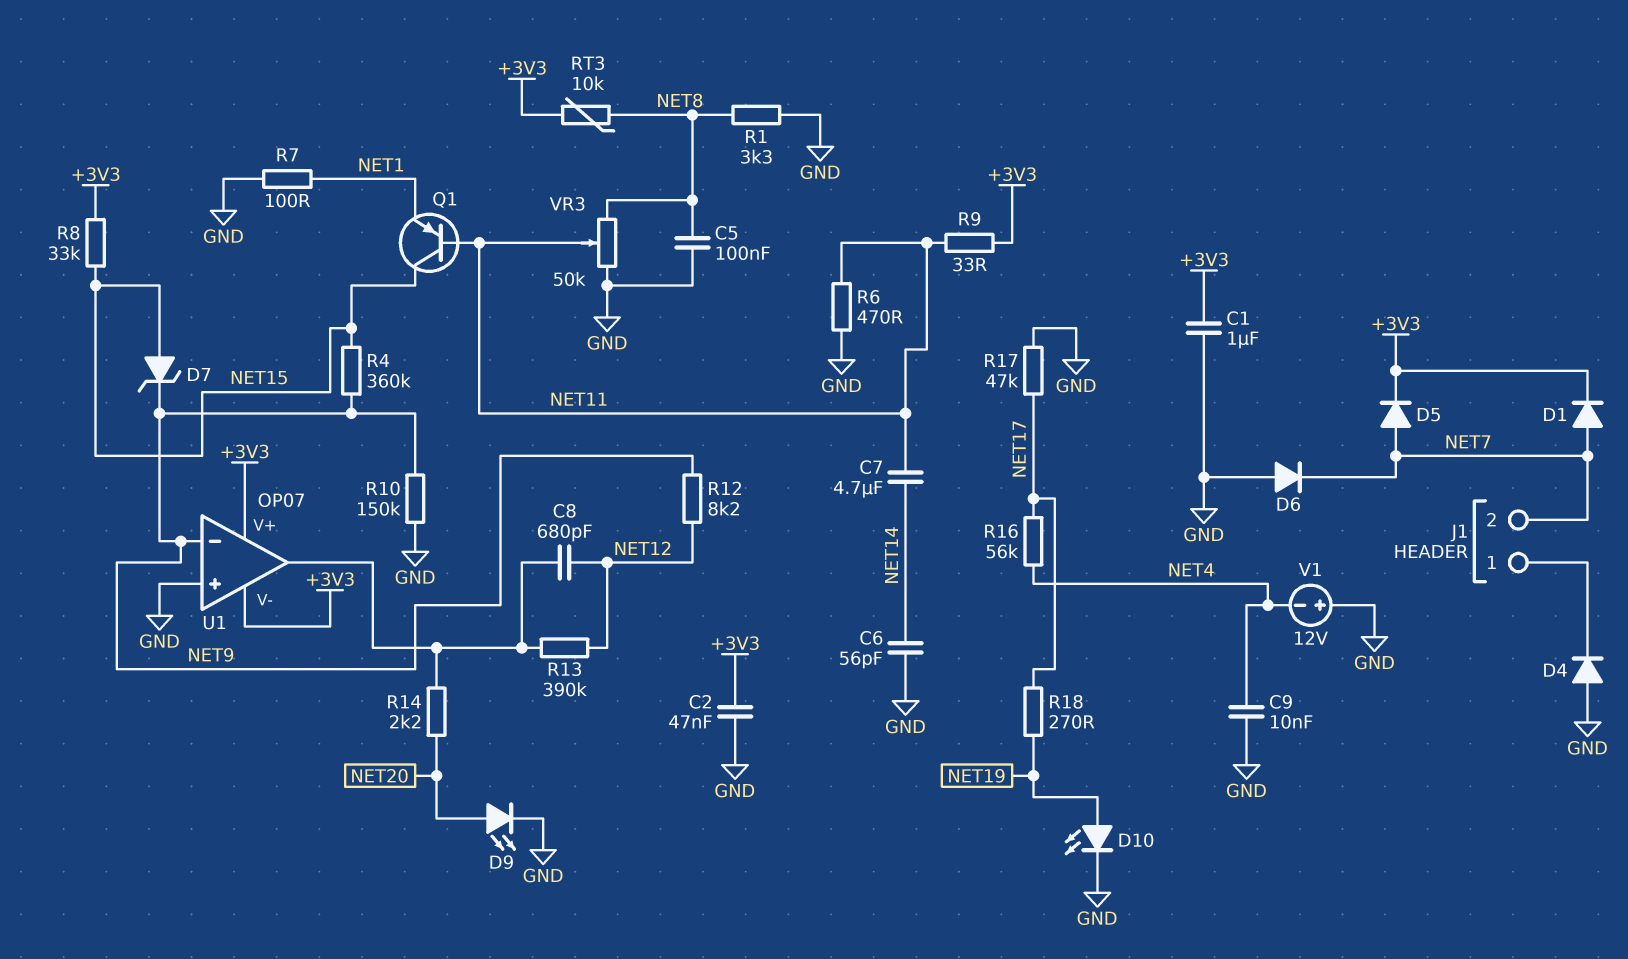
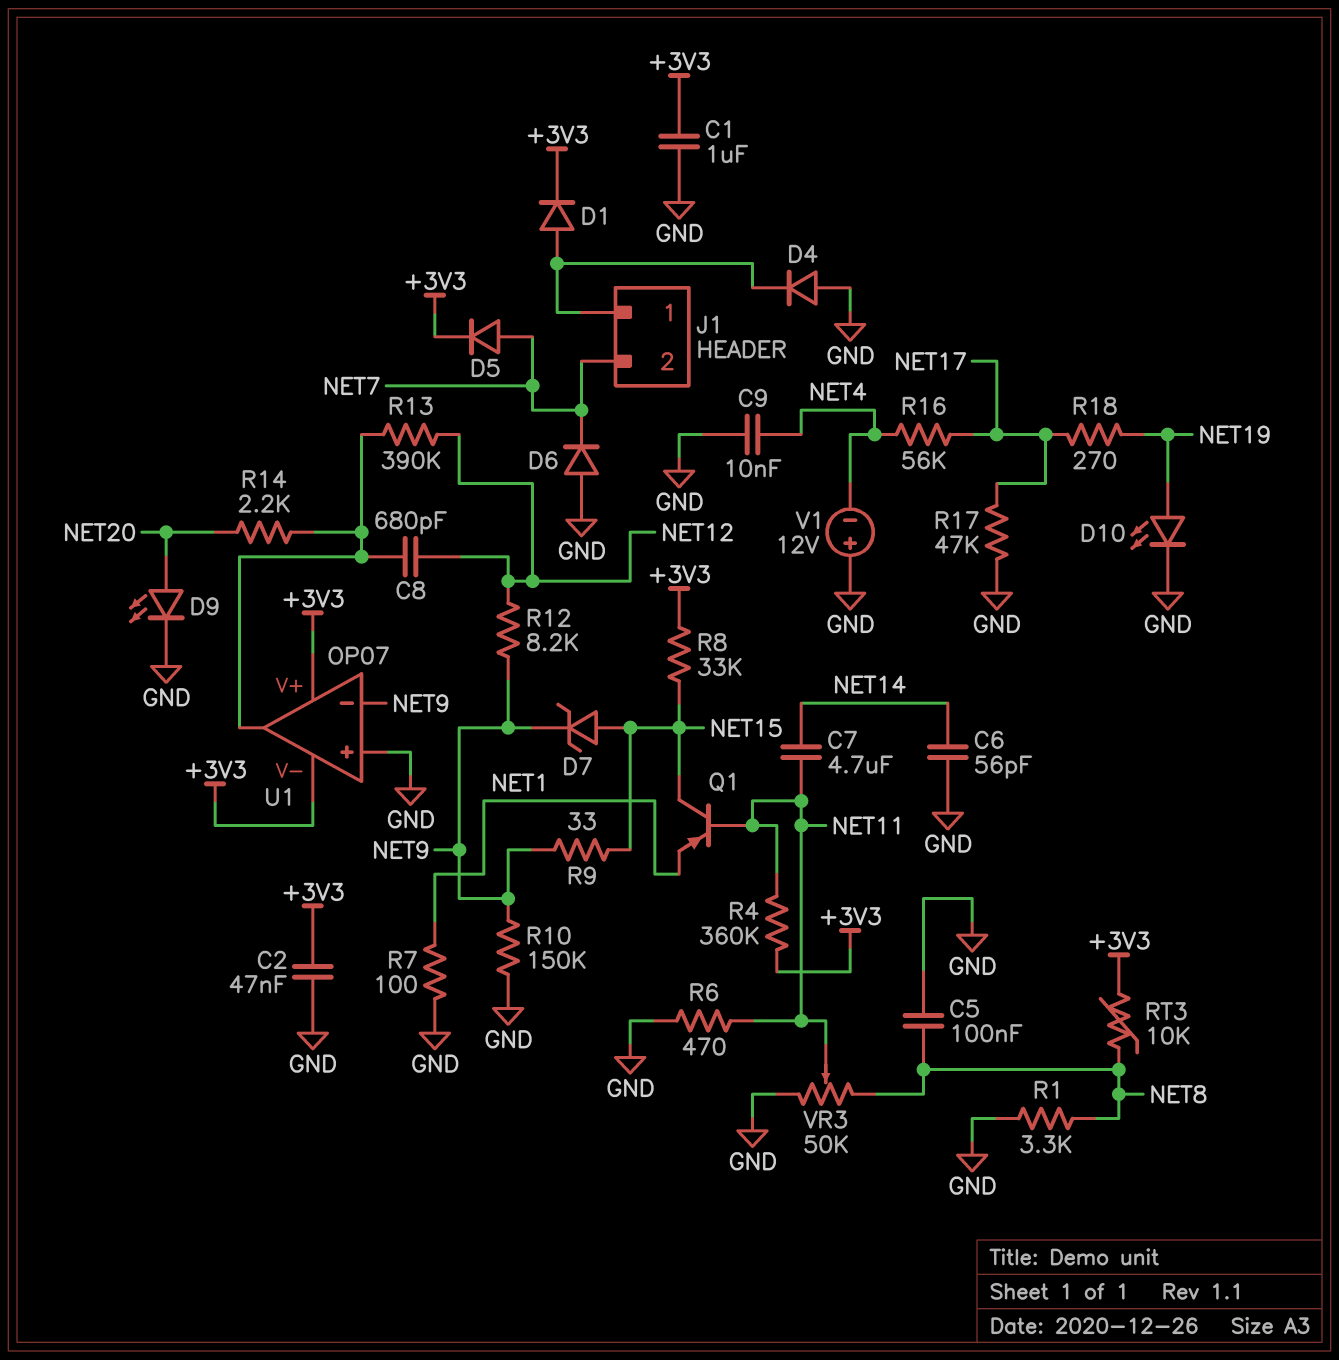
D1: diode (A NET7, K +3V3) -> diode (A J1/1, K +3V3)
R4: 360k (NET9, NET15) -> 360k (+3V3, NET11)
R9: 33 (+3V3, NET11) -> 33 (NET9, NET15)

